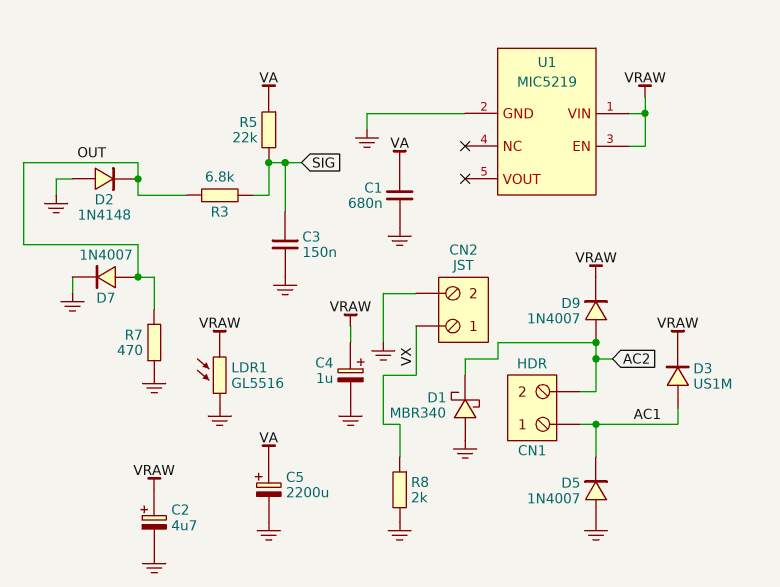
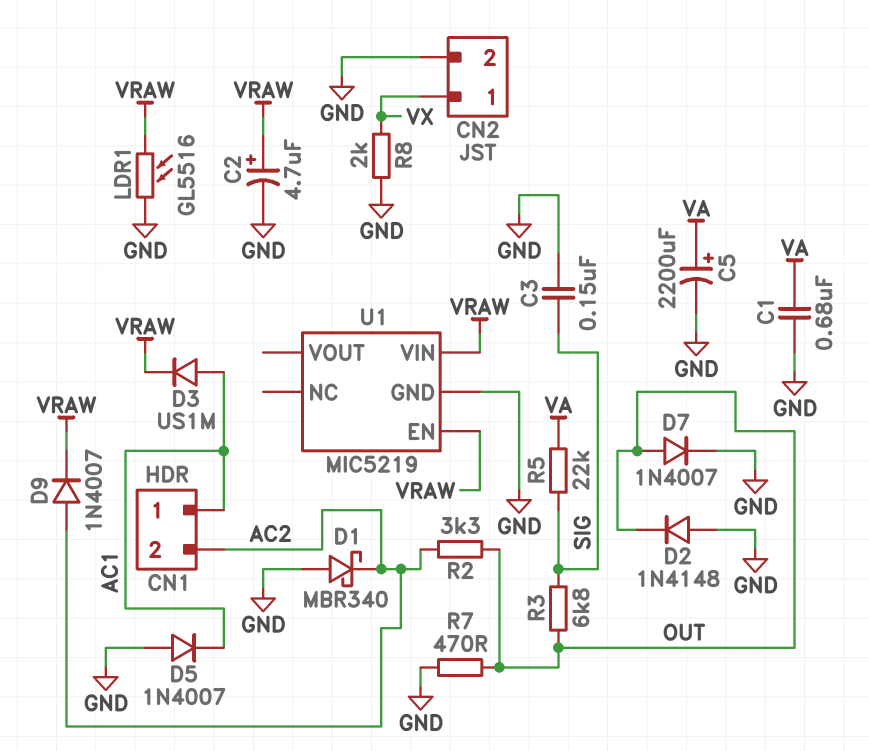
C4: 1uF (plus VRAW, minus GND) -> none
R2: none -> 3.3k (AC2, OUT)

